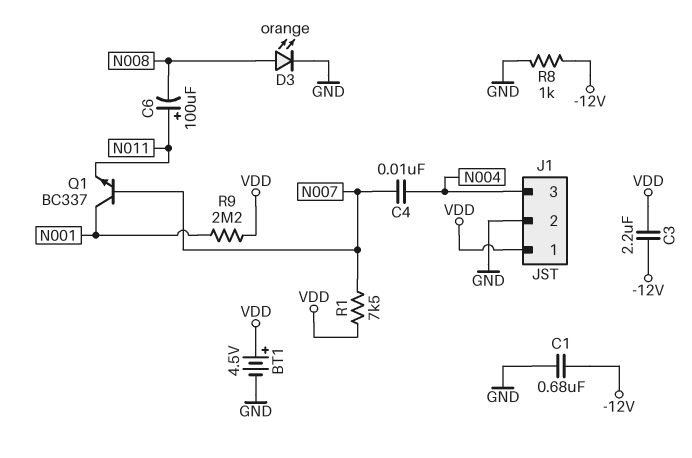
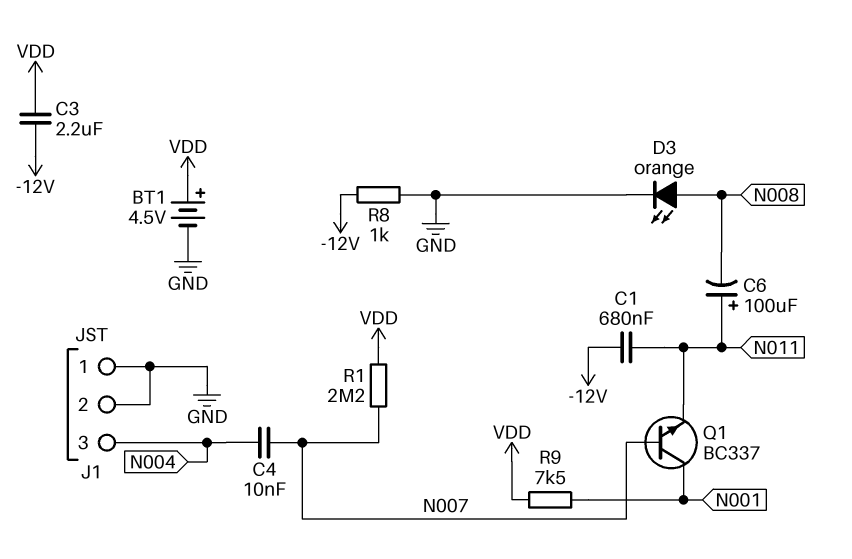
C1: 680nF (-12V, GND) -> 680nF (-12V, N011)
J1 pin 1: VDD -> GND
R1: 7.5k (N007, VDD) -> 2.2M (N007, VDD)
R9: 2.2M (N001, VDD) -> 7.5k (N001, VDD)

